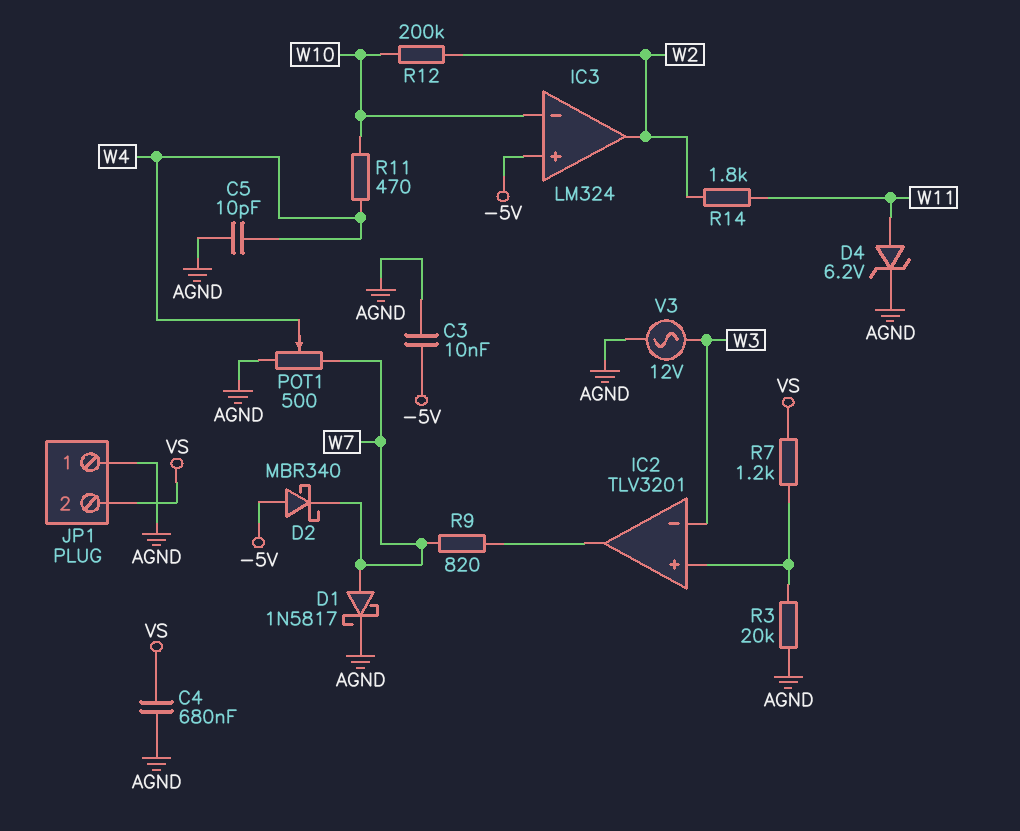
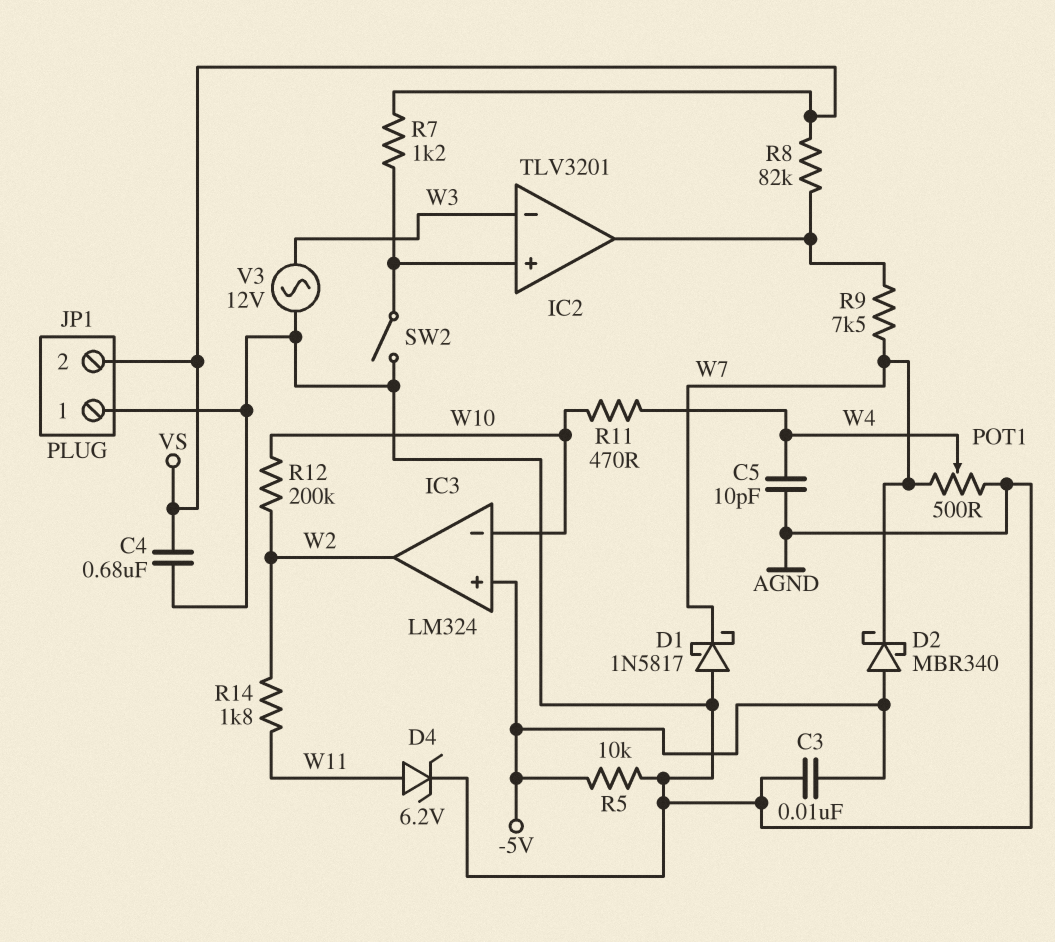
D1: schottky 1N5817 (A W7, K AGND) -> schottky 1N5817 (A AGND, K W7)
R3: 20k (AGND, IC2/in+) -> none
R5: none -> 10k (-5V, AGND)
R8: none -> 82k (IC2/out, VS)
R9: 820 (IC2/out, W7) -> 7.5k (IC2/out, W7)
SW2: none -> switch (AGND, IC2/in+)

